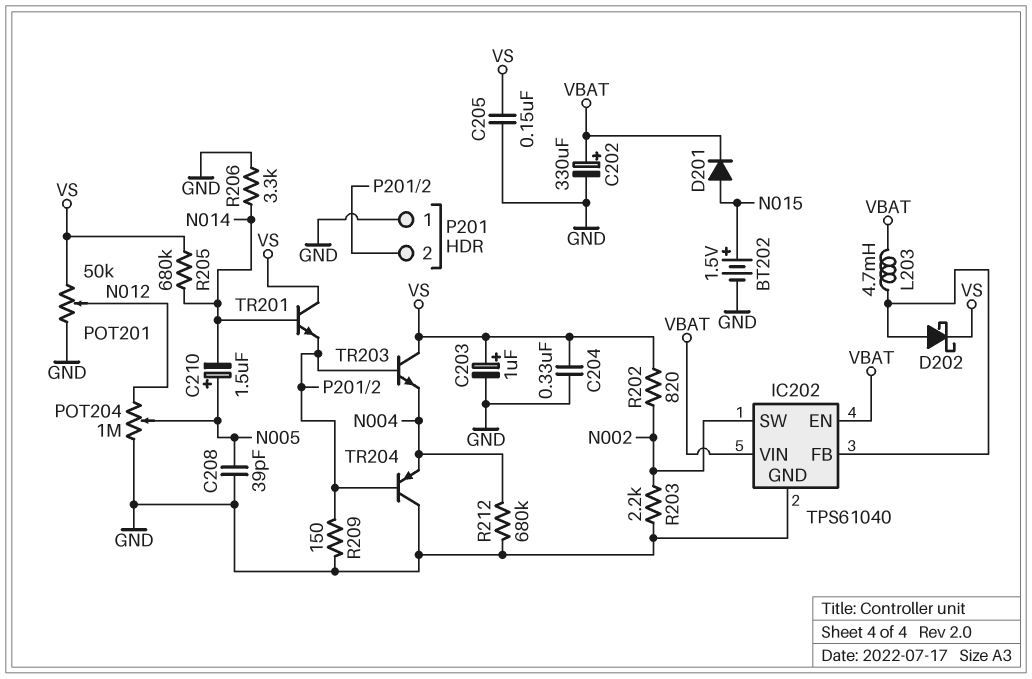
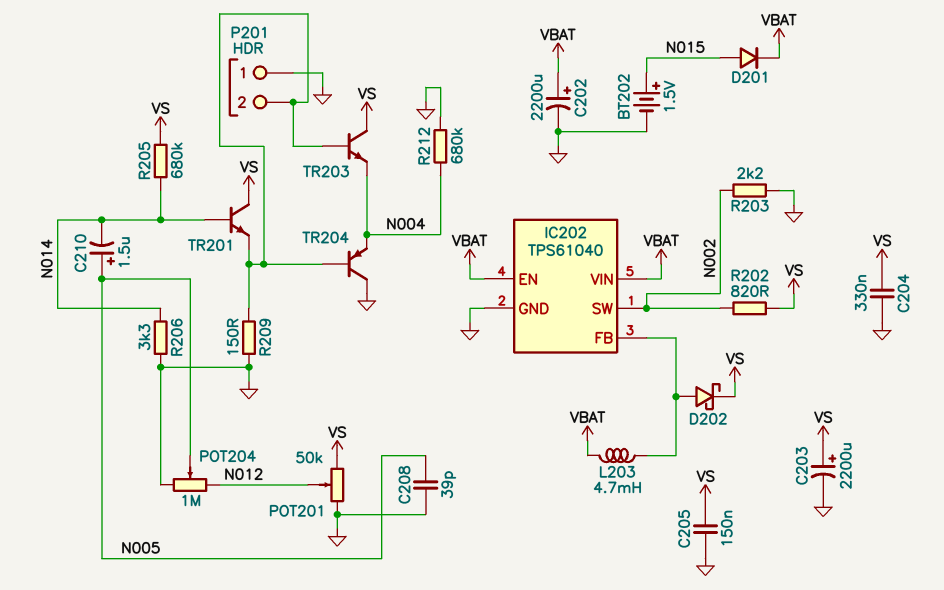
C202: 330uF (plus VBAT, minus GND) -> 2200uF (plus VBAT, minus GND)
C203: 1uF (plus VS, minus GND) -> 2200uF (plus VS, minus GND)

